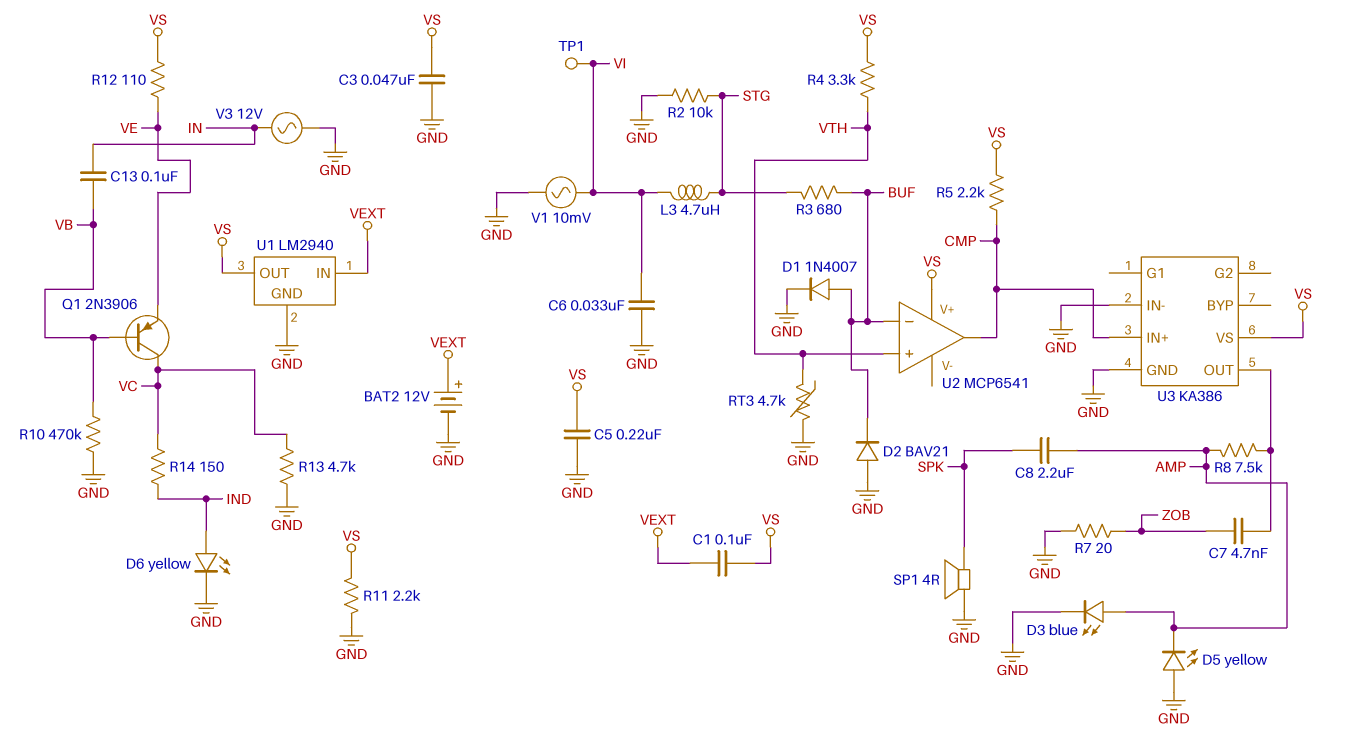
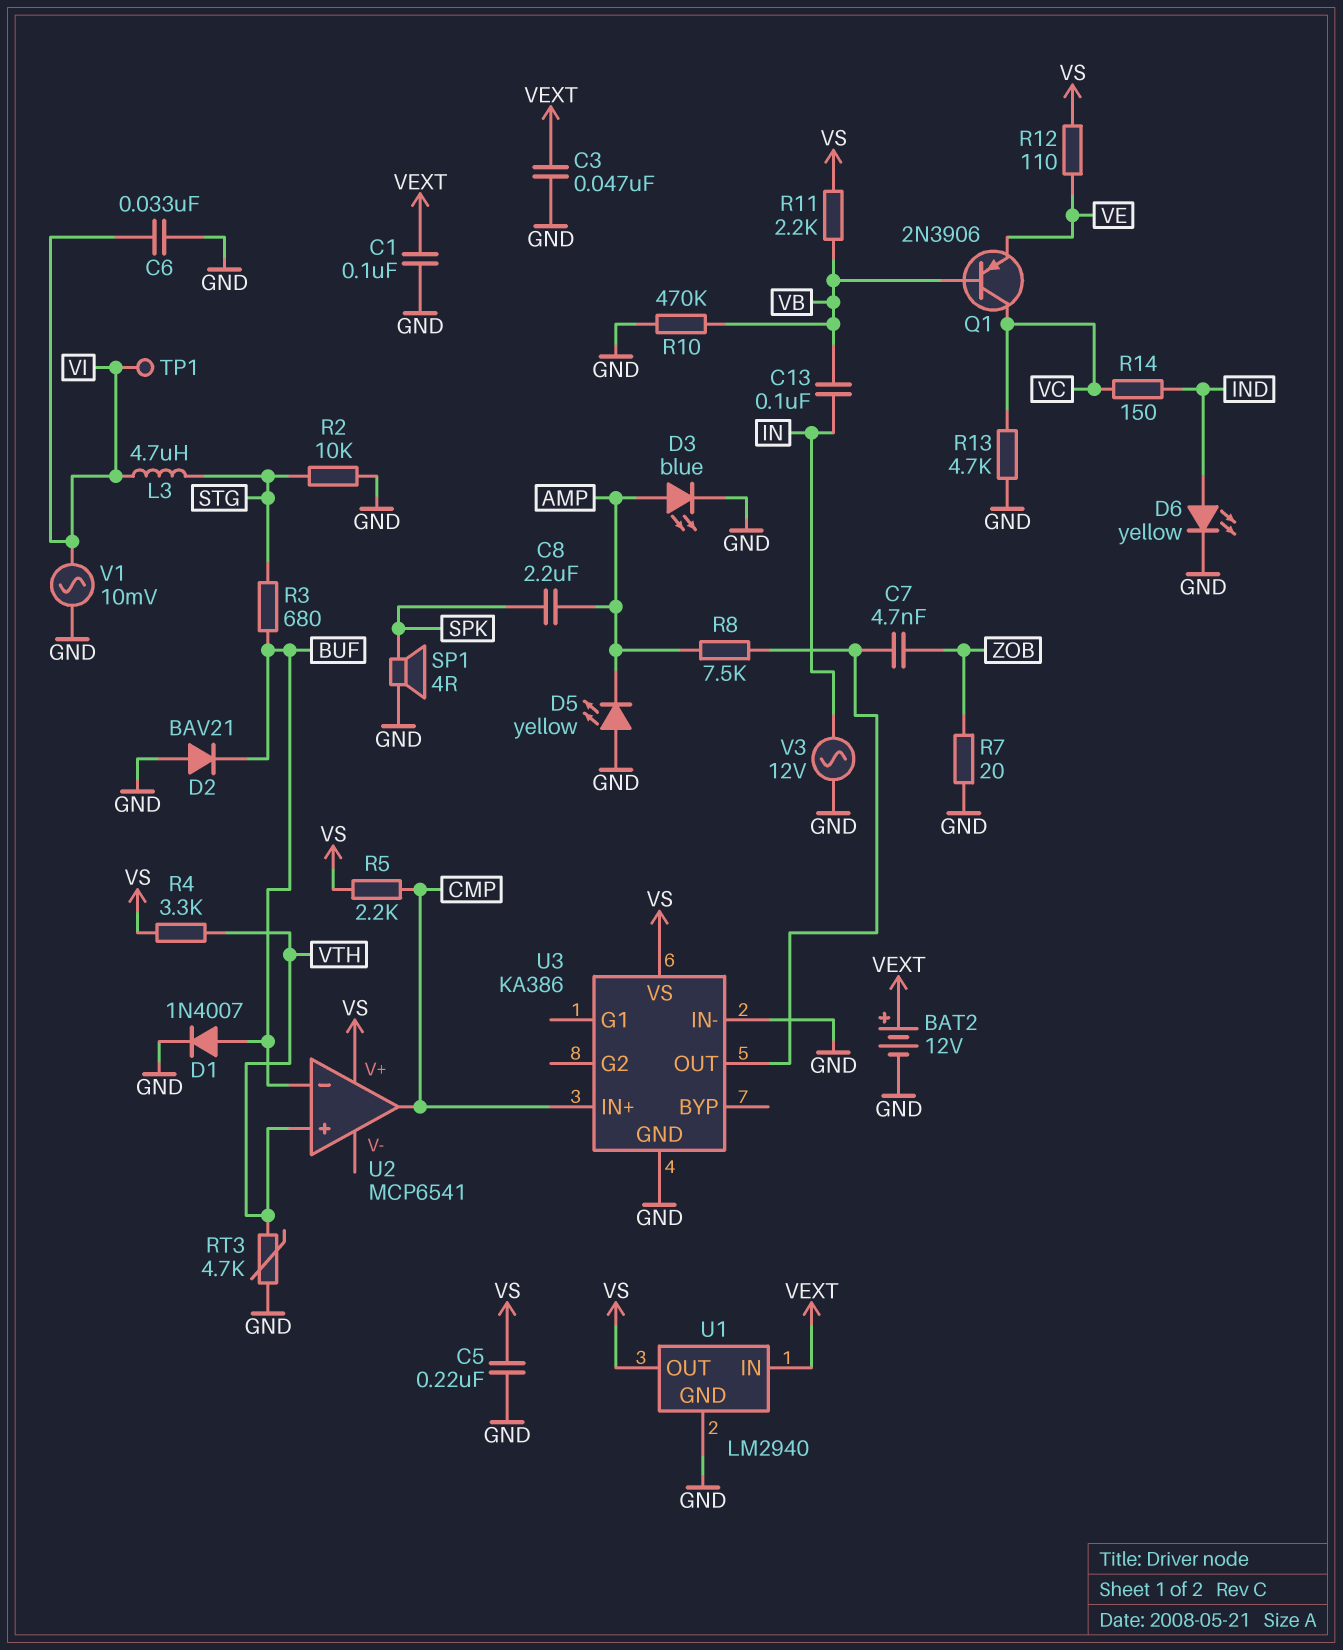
C1: 100nF (VEXT, VS) -> 100nF (GND, VEXT)
C3: 47nF (GND, VS) -> 47nF (GND, VEXT)
R11: 2.2k (GND, VS) -> 2.2k (VB, VS)

